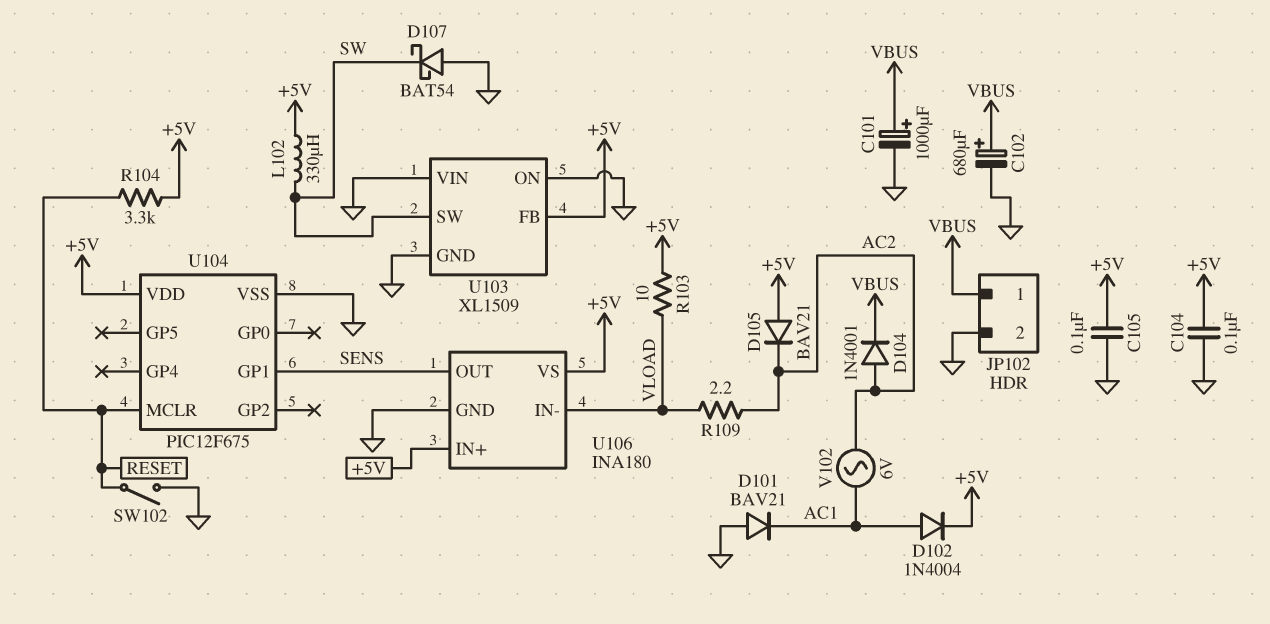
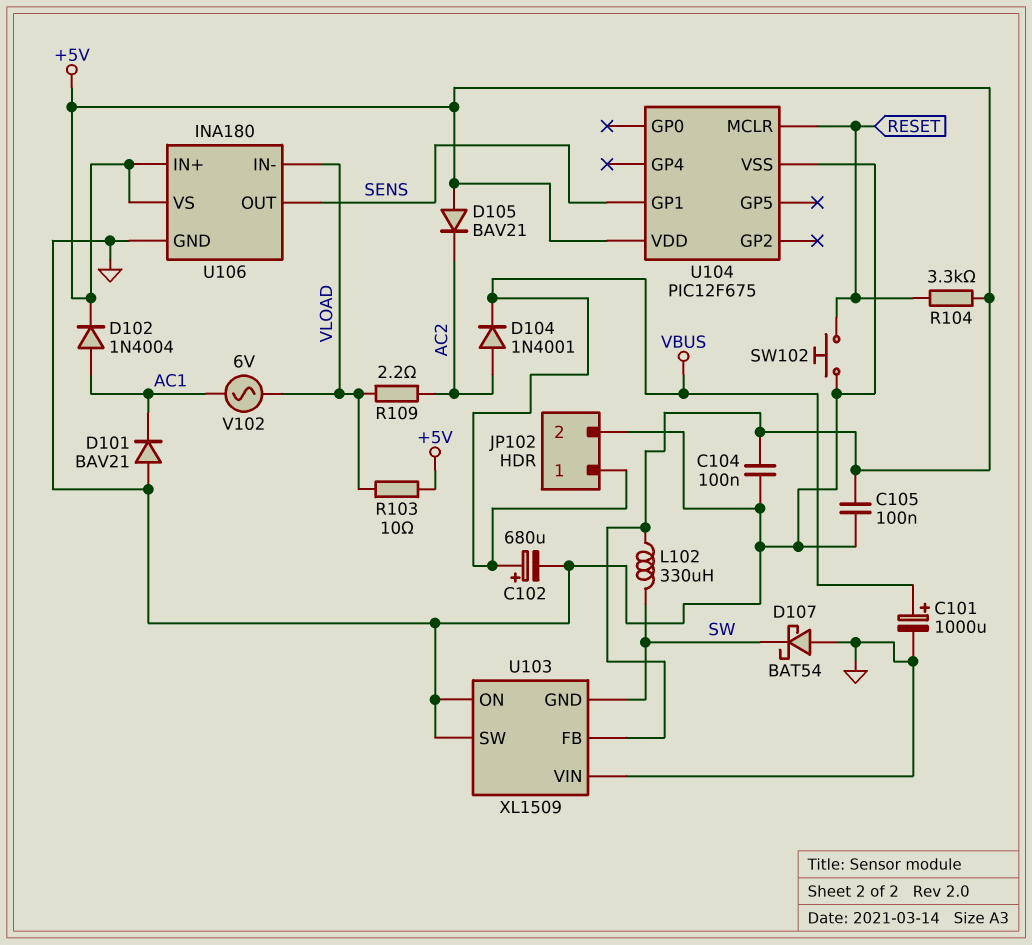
SW102: switch (GND, RESET) -> button (GND, RESET)
U103 pin GND: GND -> SW
U103 pin SW: SW -> GND
V102: AC 6V (AC1, AC2) -> AC 6V (AC1, VLOAD)

